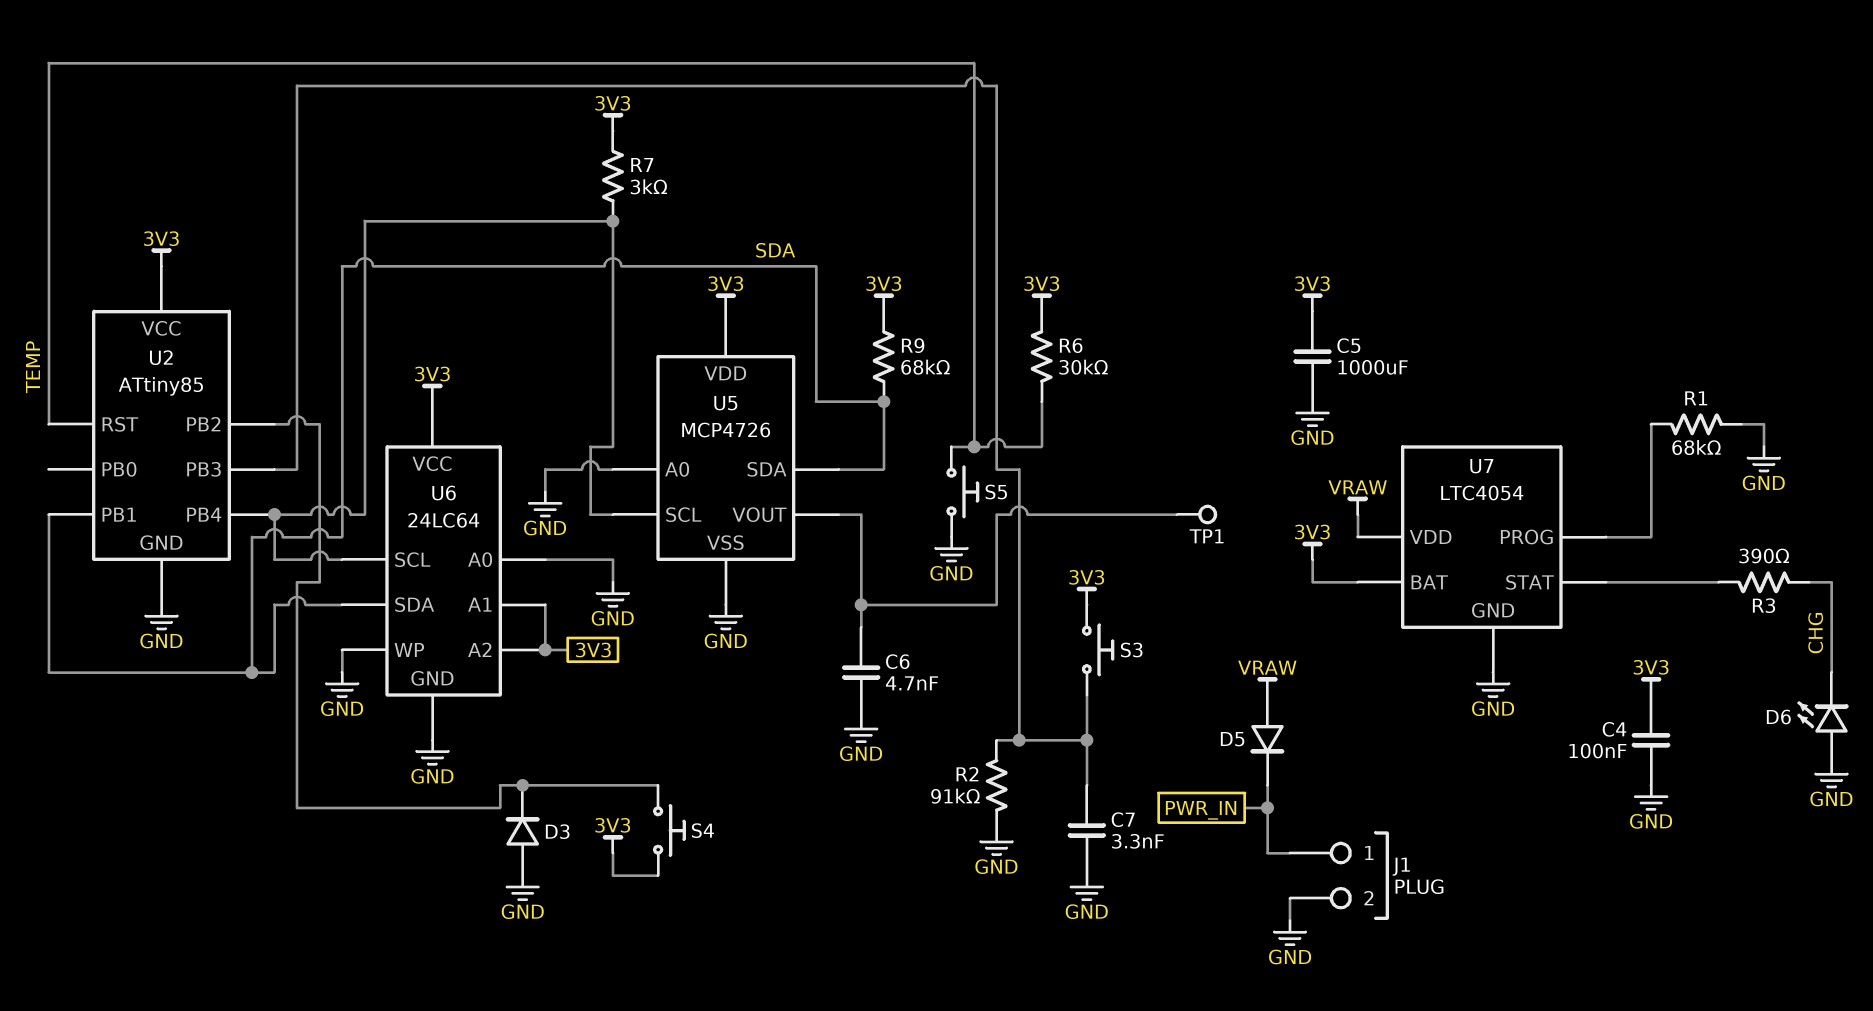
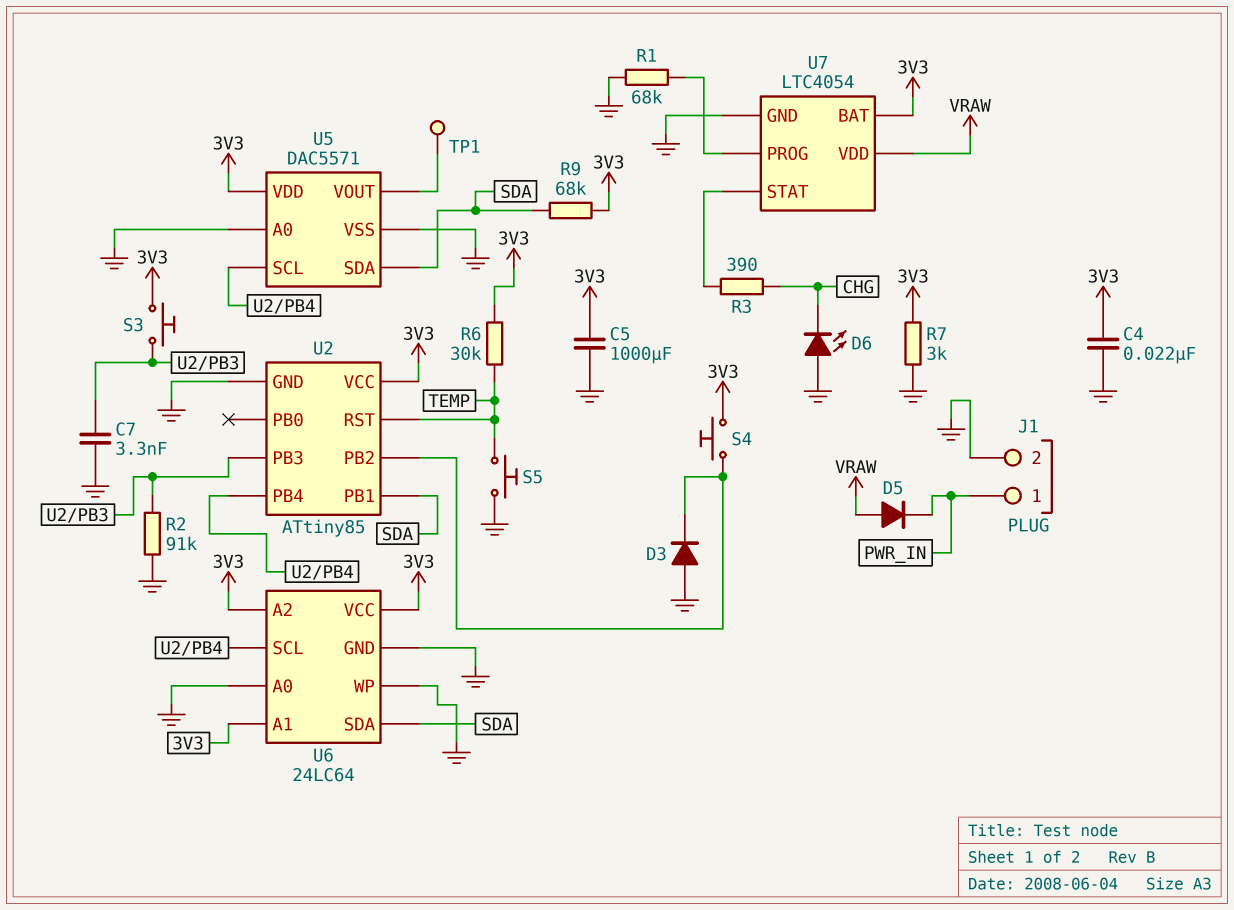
C4: 100nF (3V3, GND) -> 22nF (3V3, GND)
C6: 4.7nF (GND, U5/VOUT) -> none
R7: 3k (3V3, U2/PB4) -> 3k (3V3, GND)
U5: MCP4726 -> DAC5571

